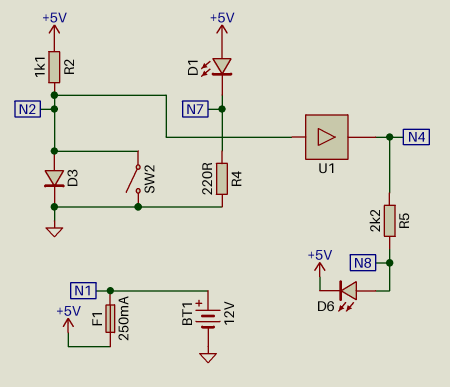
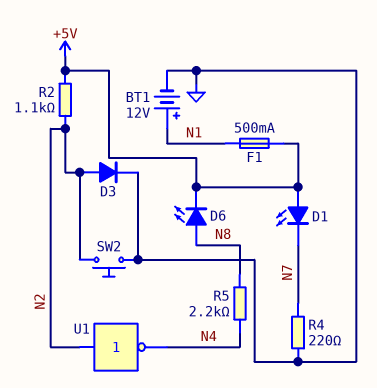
F1: 250mA (+5V, N1) -> 500mA (+5V, N1)
SW2: switch (GND, N2) -> button (GND, N2)
U1: buffer (in N2, out N4) -> NOT (in N2, out N4)

